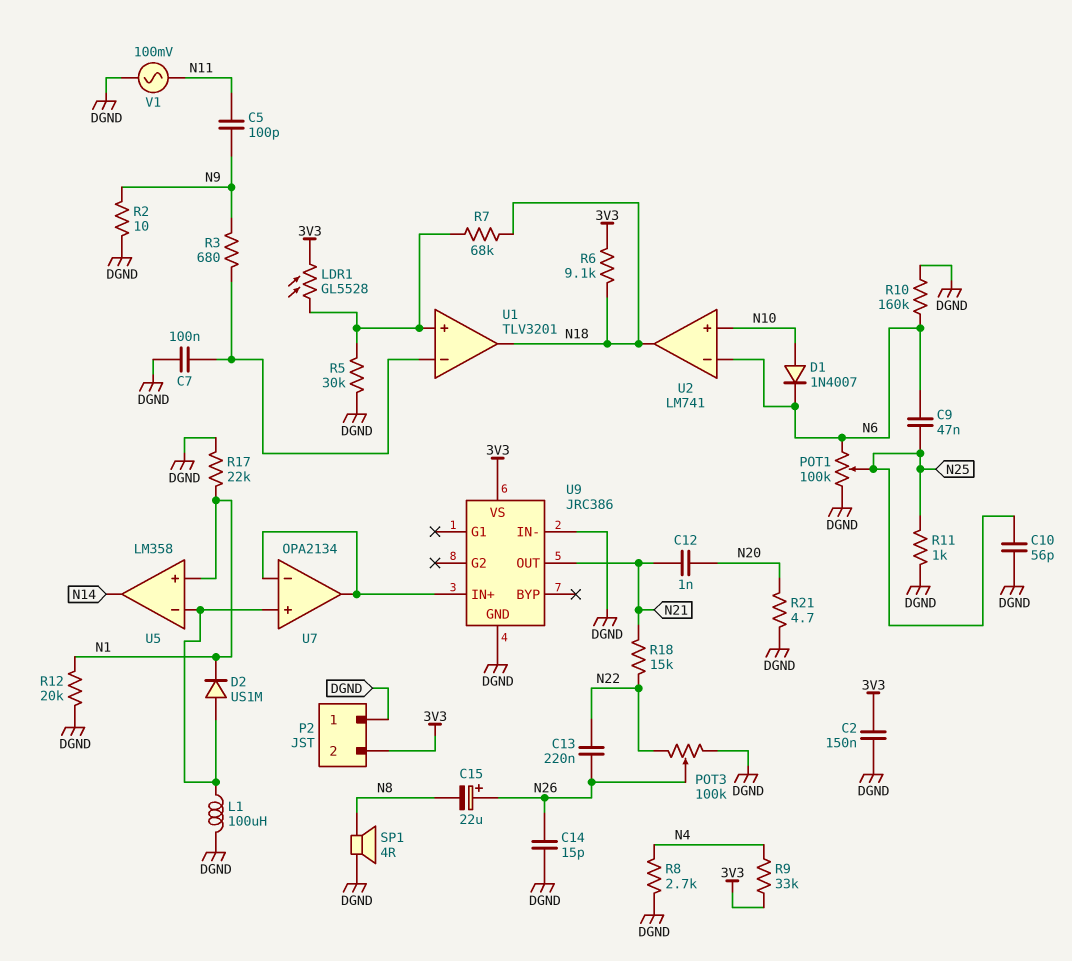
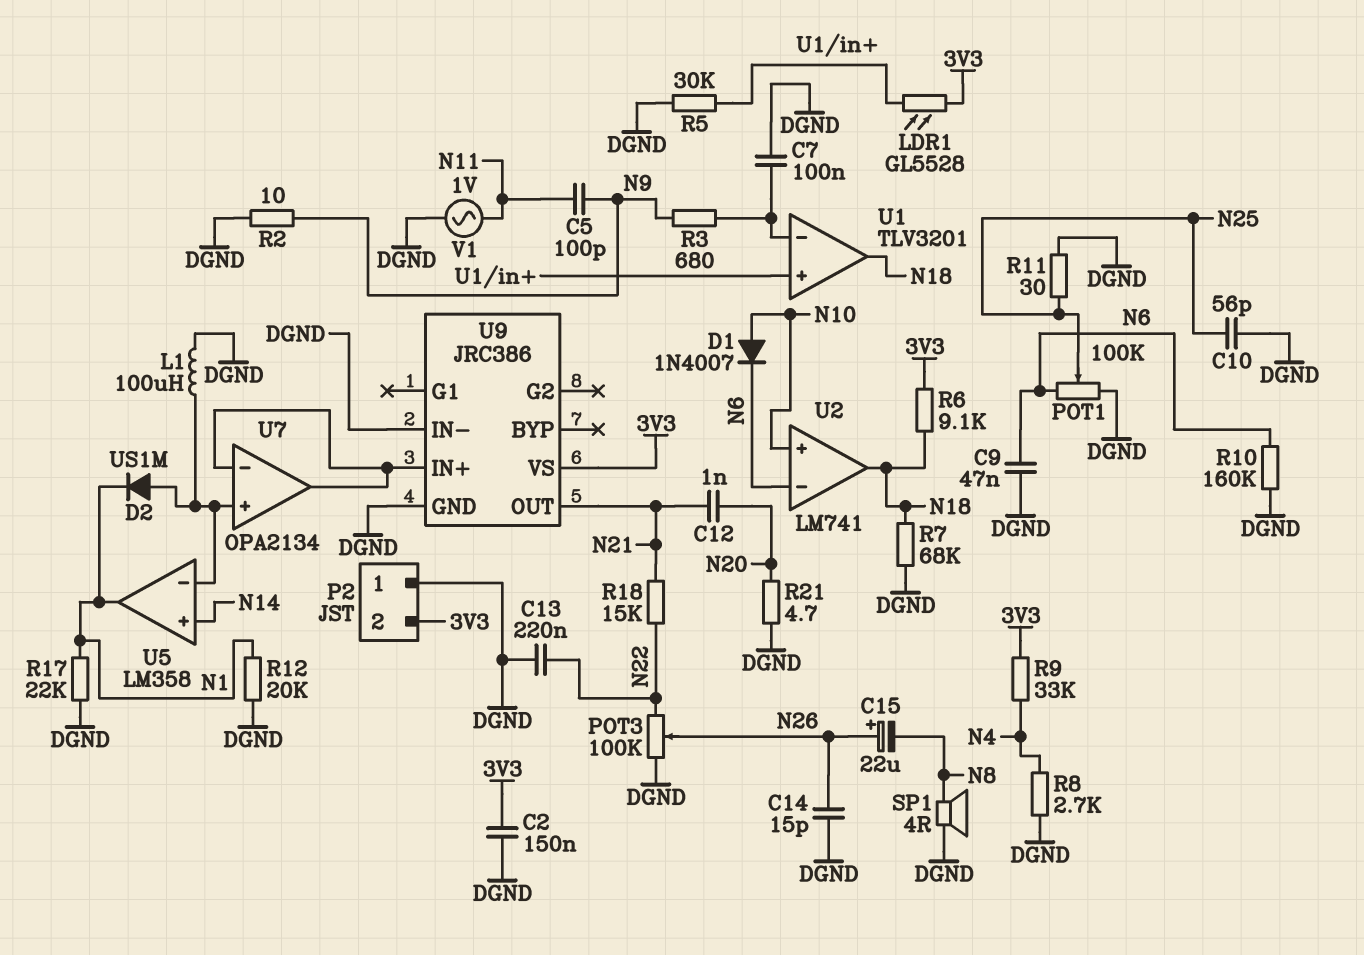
C9: 47nF (N6, N25) -> 47nF (DGND, N6)
C13: 220nF (N22, N26) -> 220nF (DGND, N22)
R7: 68k (N18, U1/in+) -> 68k (DGND, N18)
R11: 1k (DGND, N25) -> 30 (DGND, N25)
U5 pin in+: N1 -> N14
U5 pin out: N14 -> N1
V1: AC 100mV (DGND, N11) -> AC 1V (DGND, N11)

